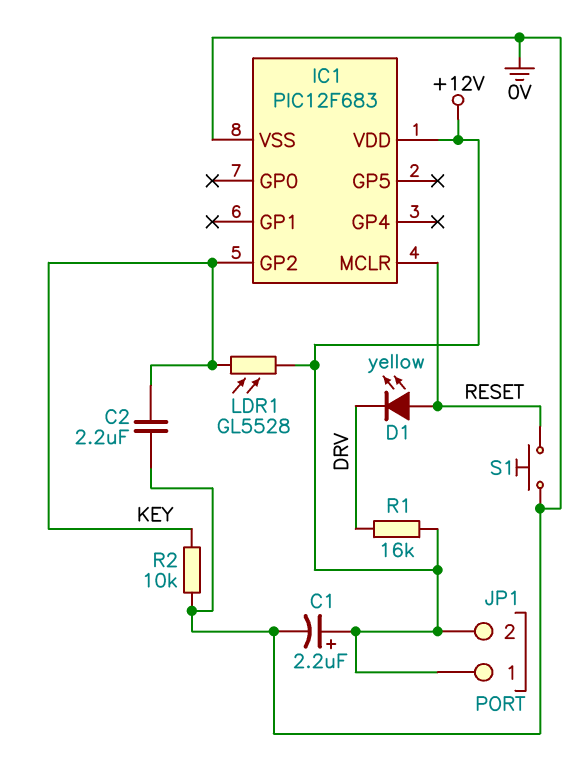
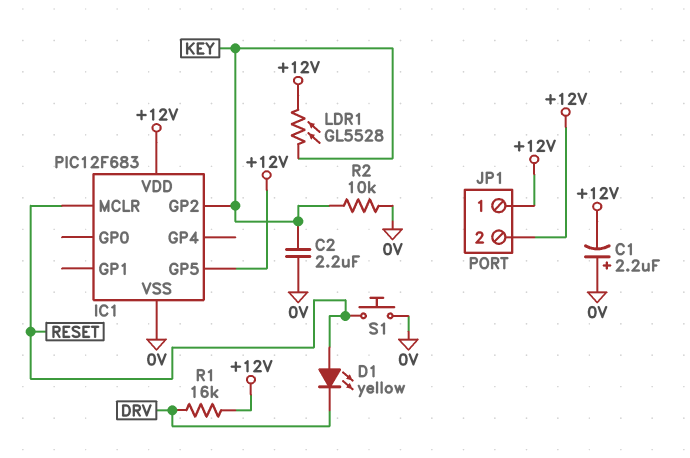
C1: 2.2uF (plus +12V, minus 0V) -> 2.2uF (plus 0V, minus +12V)
IC1 pin GP5: none -> +12V

